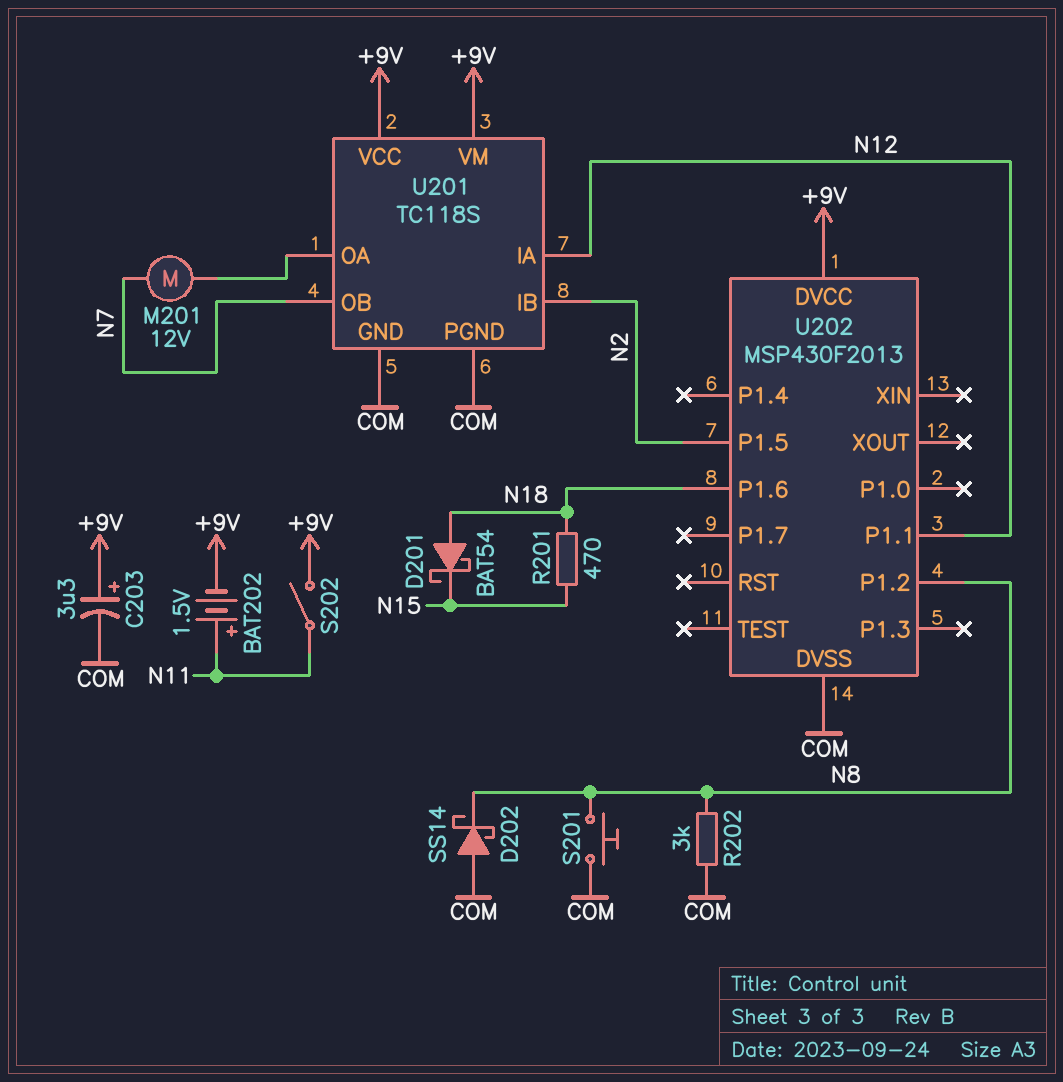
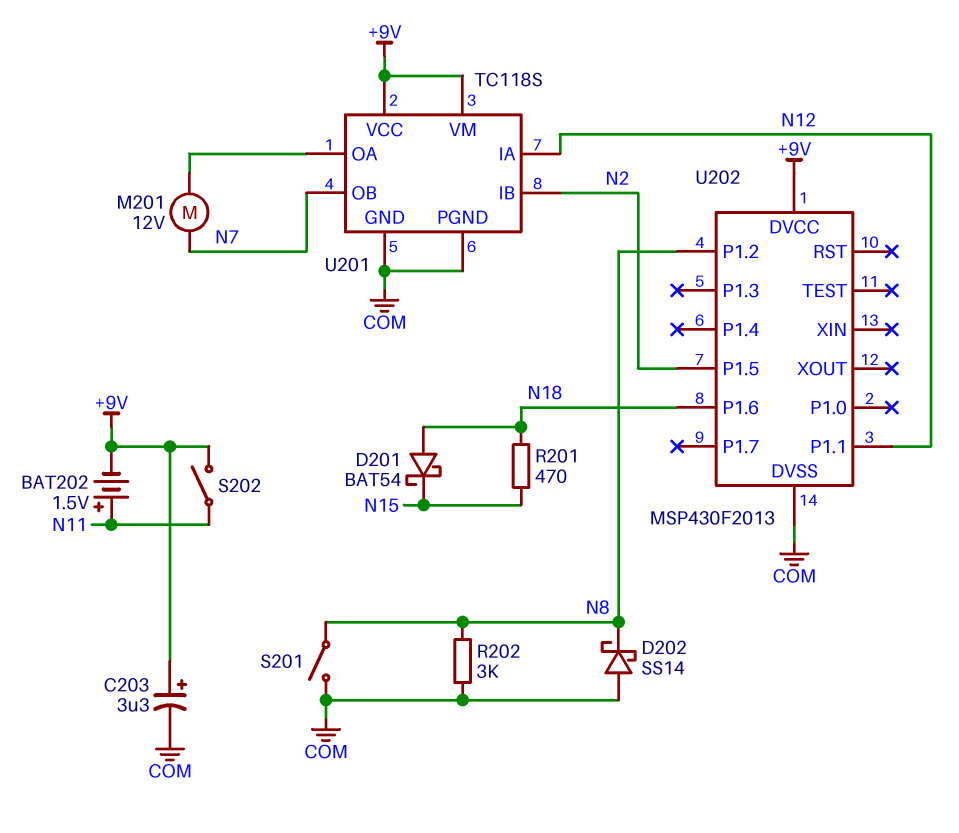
S201: button (COM, N8) -> switch (COM, N8)

